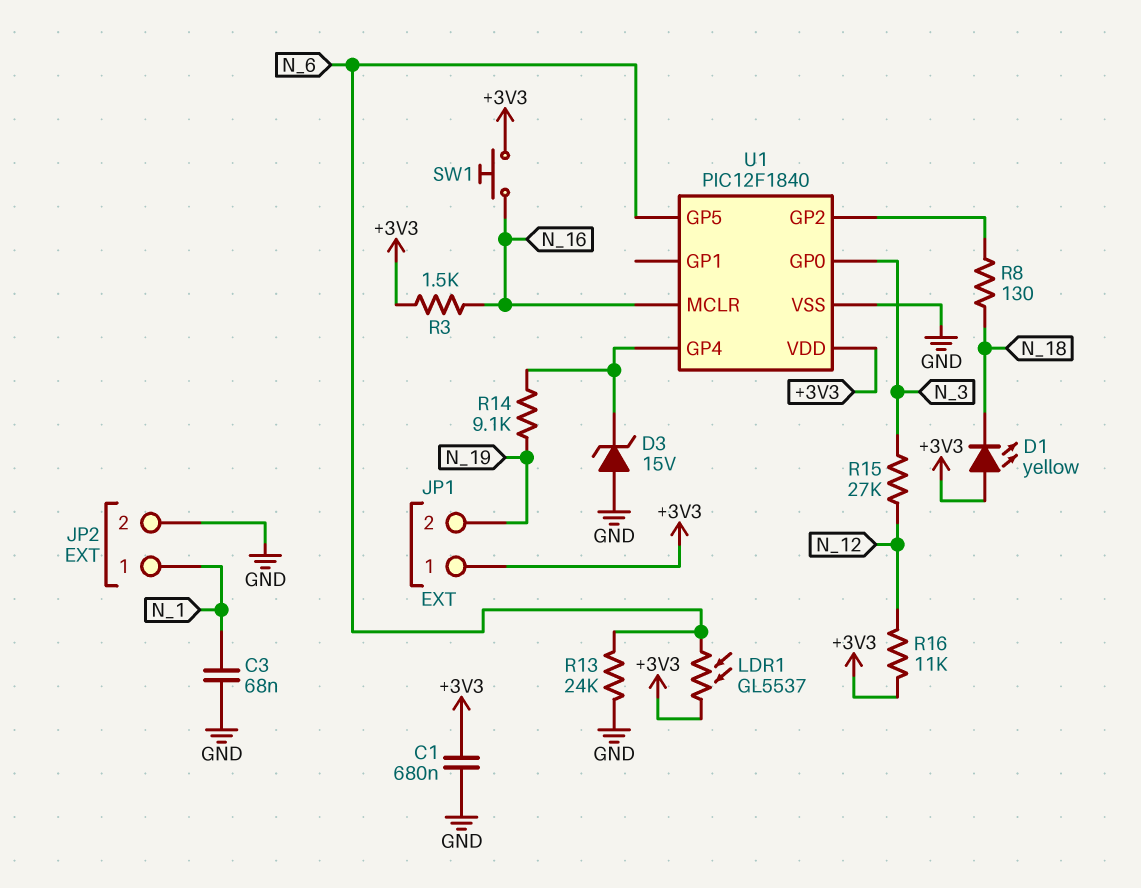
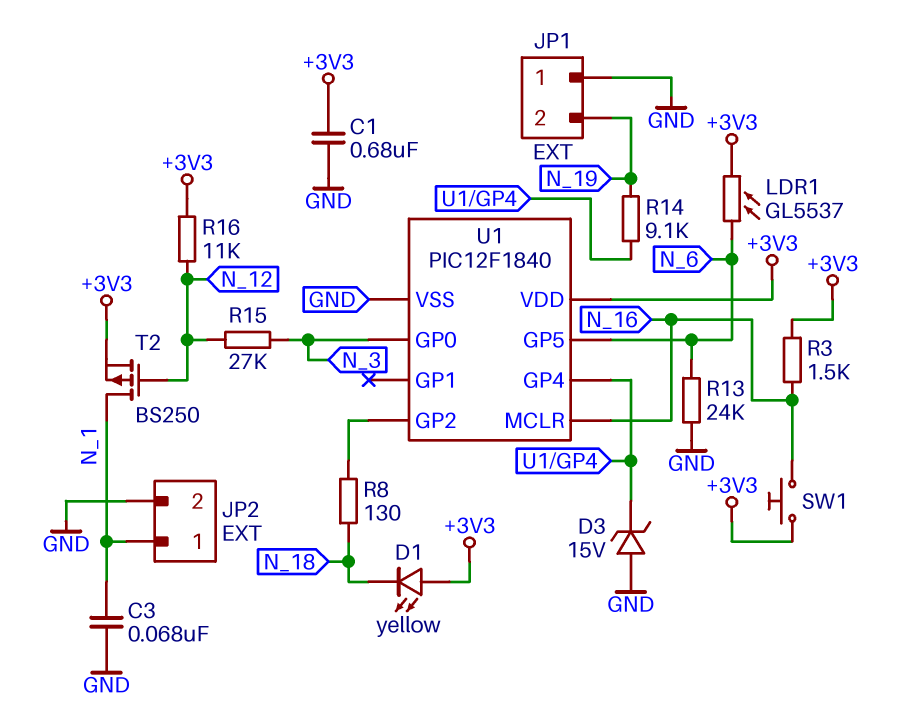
JP1 pin 1: +3V3 -> GND
T2: none -> PMOS BS250 (G N_12, D N_1, S +3V3)

